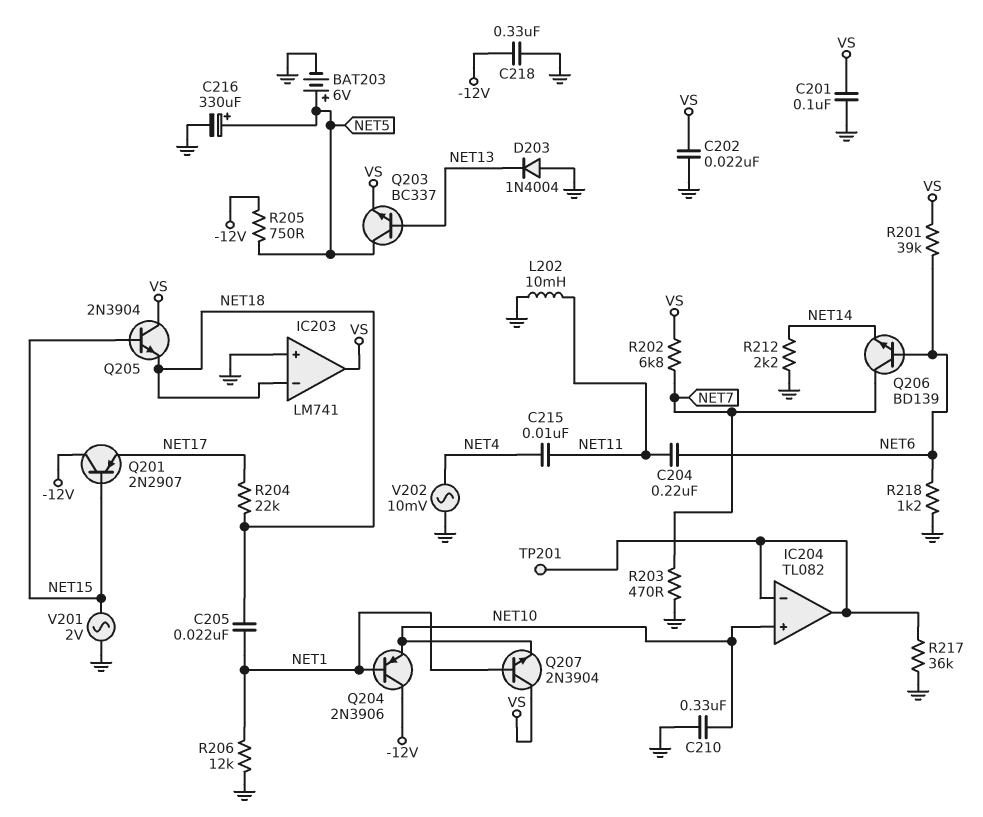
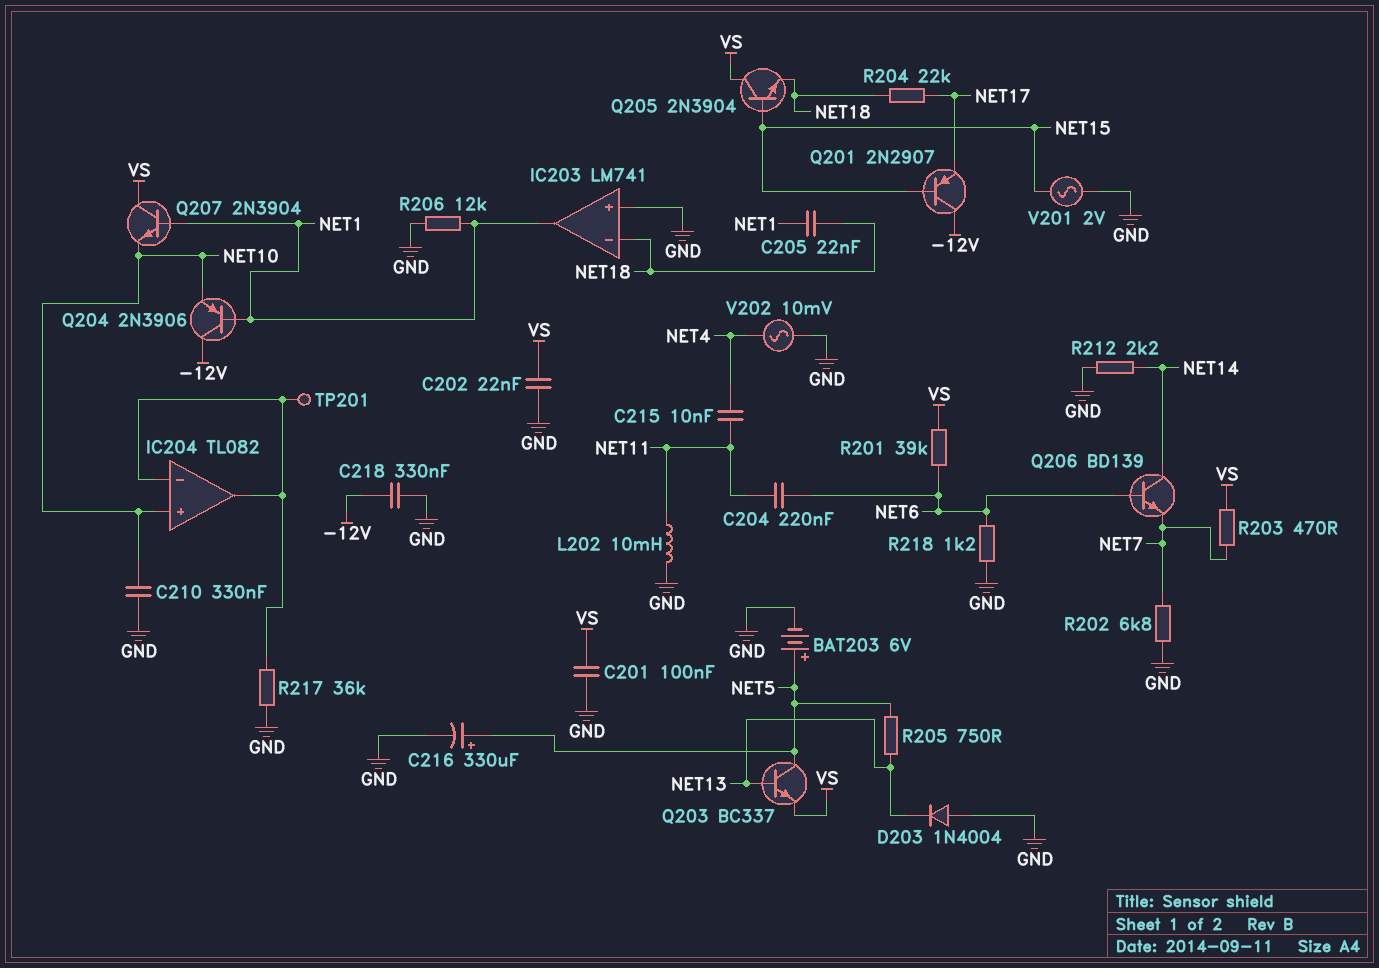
IC203 pin out: VS -> NET1
Q206: NPN BD139 (B NET6, C NET7, E NET14) -> NPN BD139 (B NET6, C NET14, E NET7)
R202: 6.8k (NET7, VS) -> 6.8k (GND, NET7)
R203: 470 (GND, NET7) -> 470 (NET7, VS)
R205: 750 (-12V, NET5) -> 750 (NET5, NET13)

